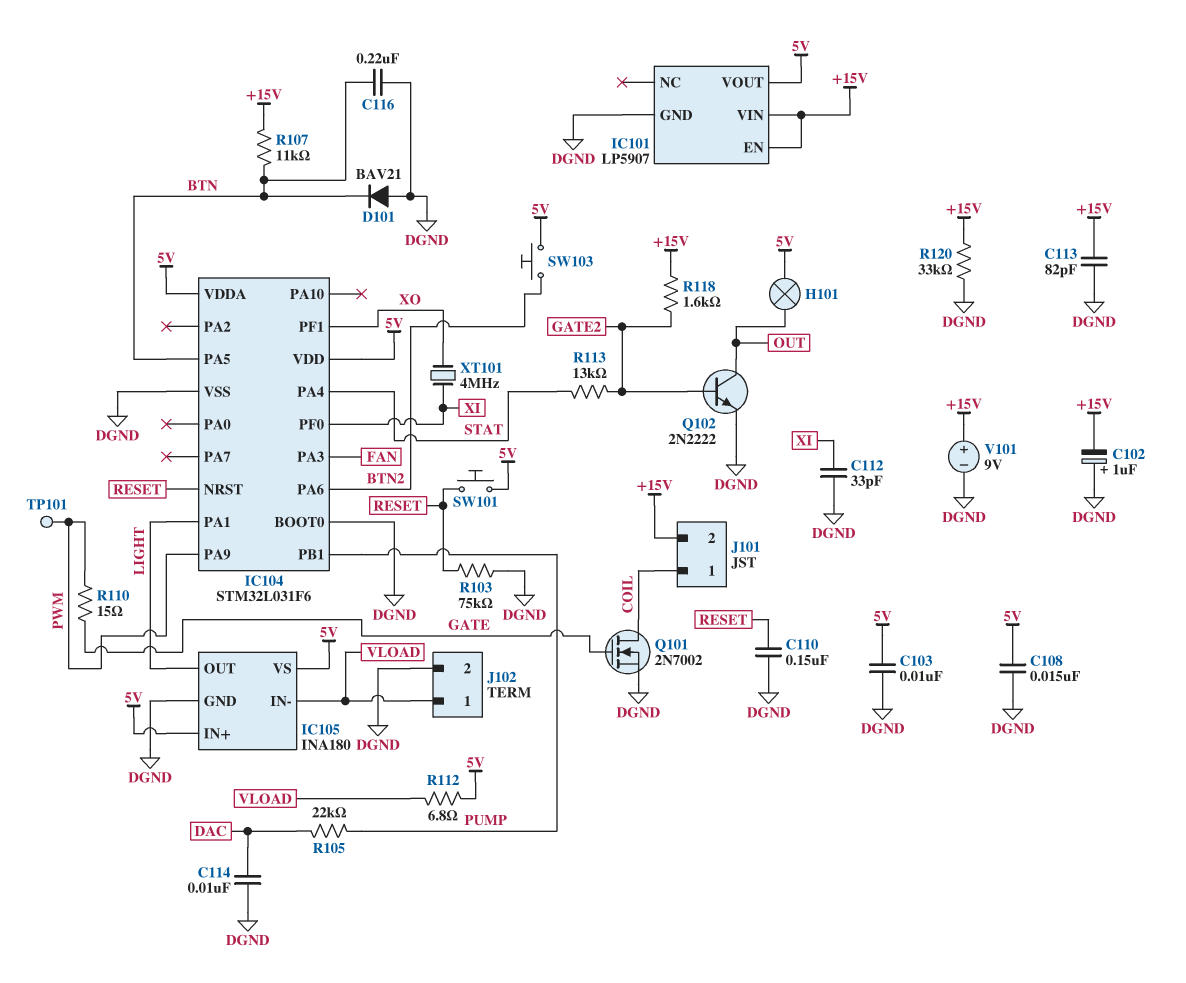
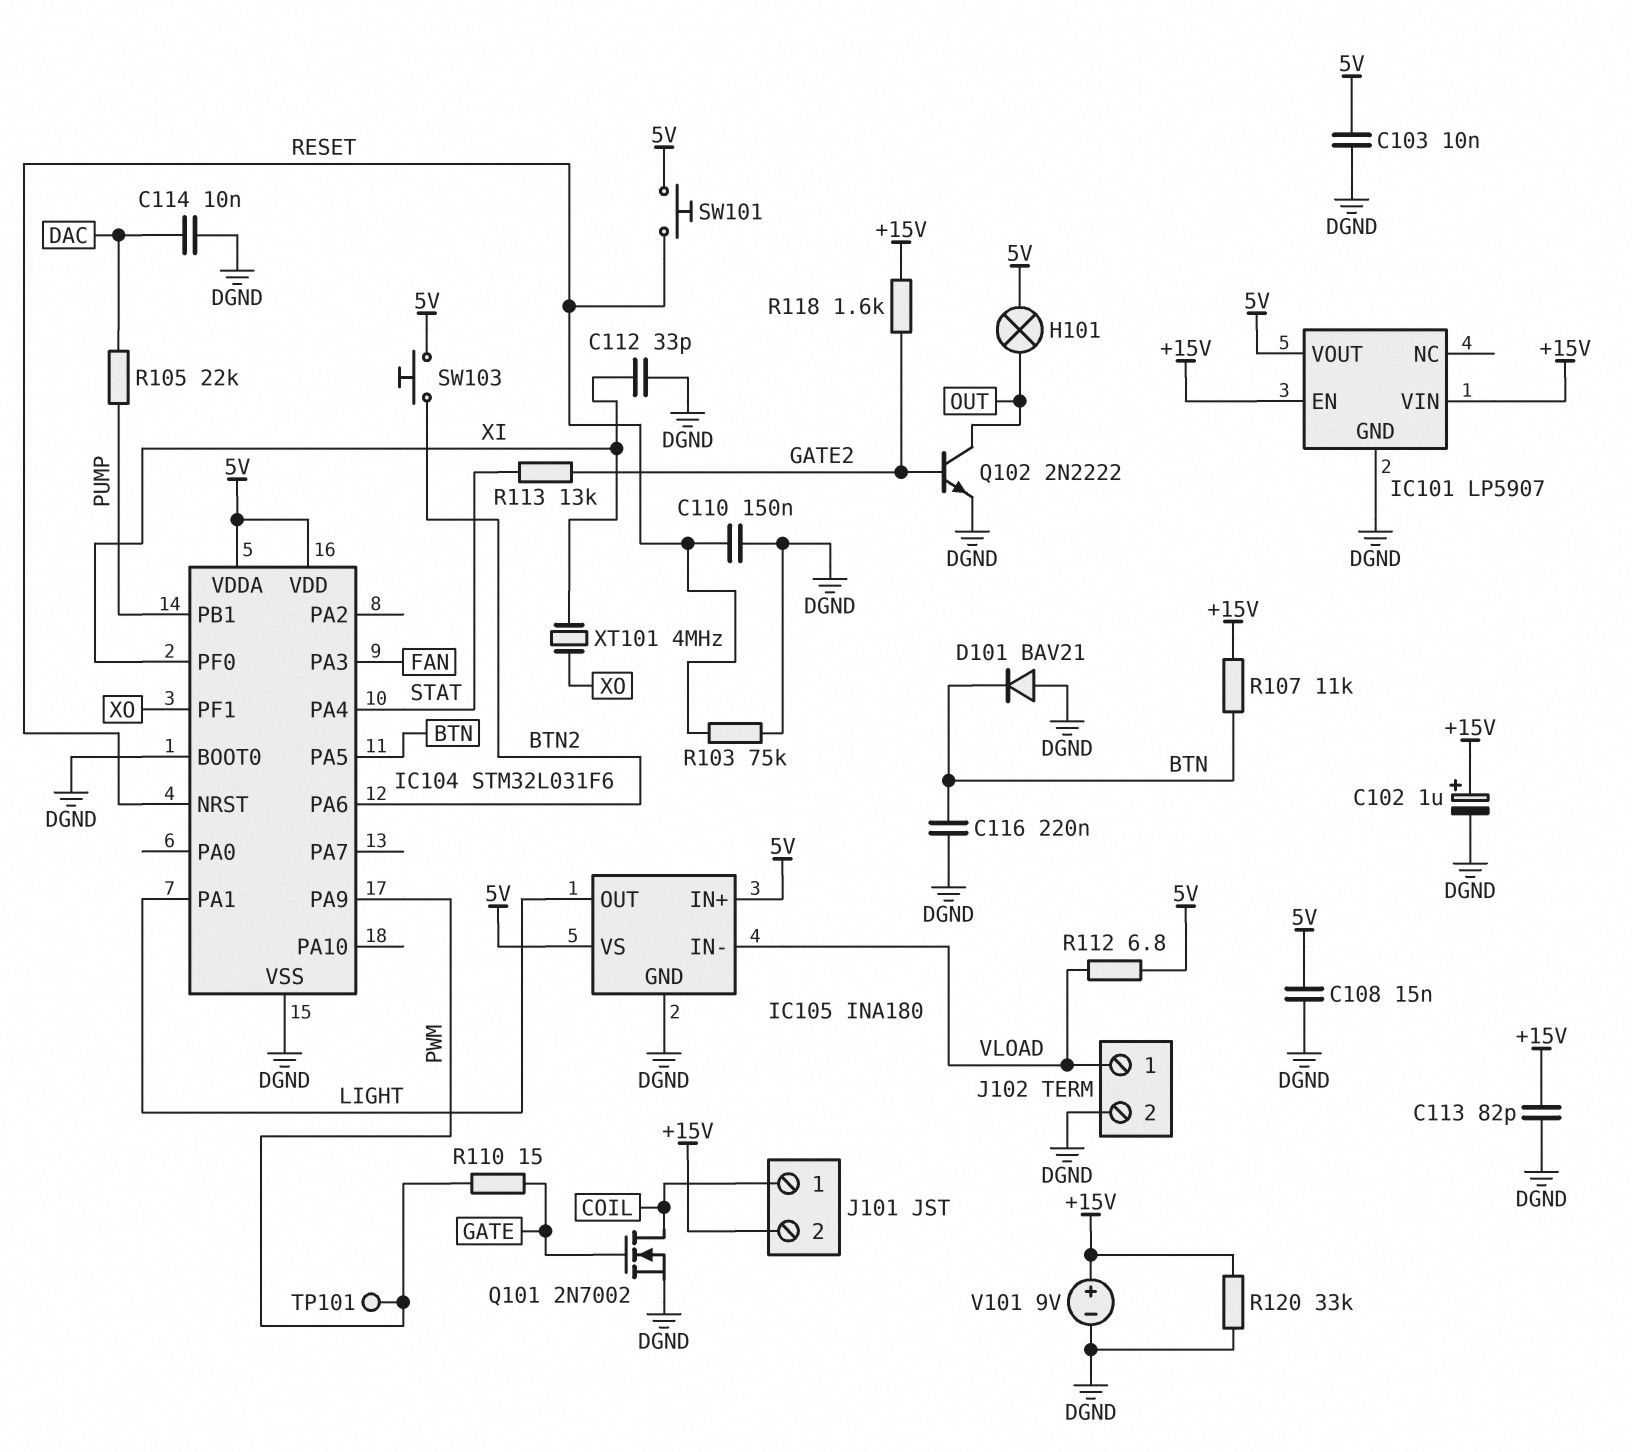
C102: 1uF (plus DGND, minus +15V) -> 1uF (plus +15V, minus DGND)

